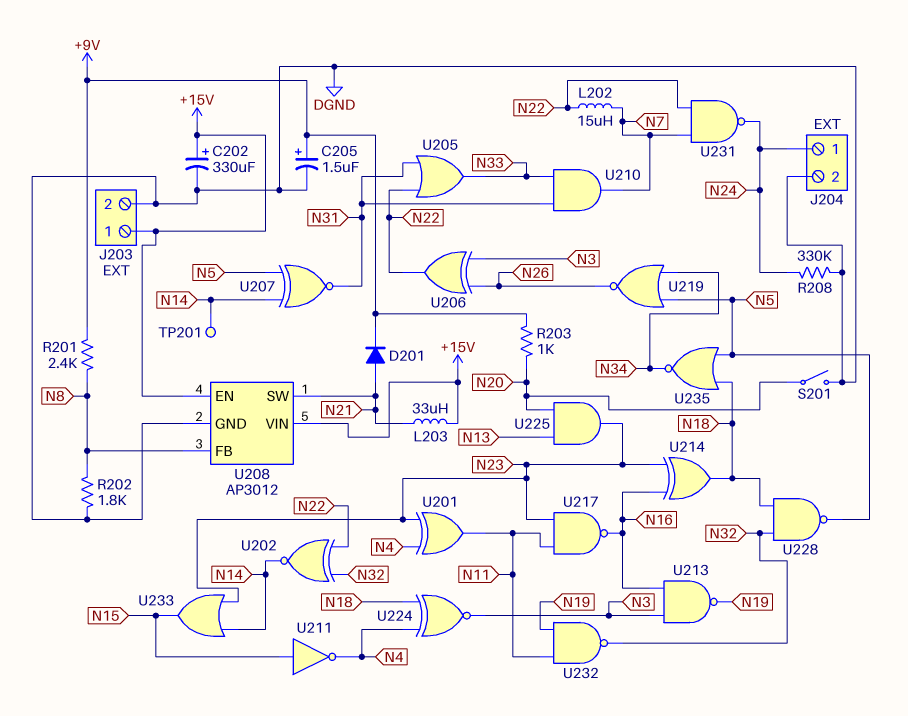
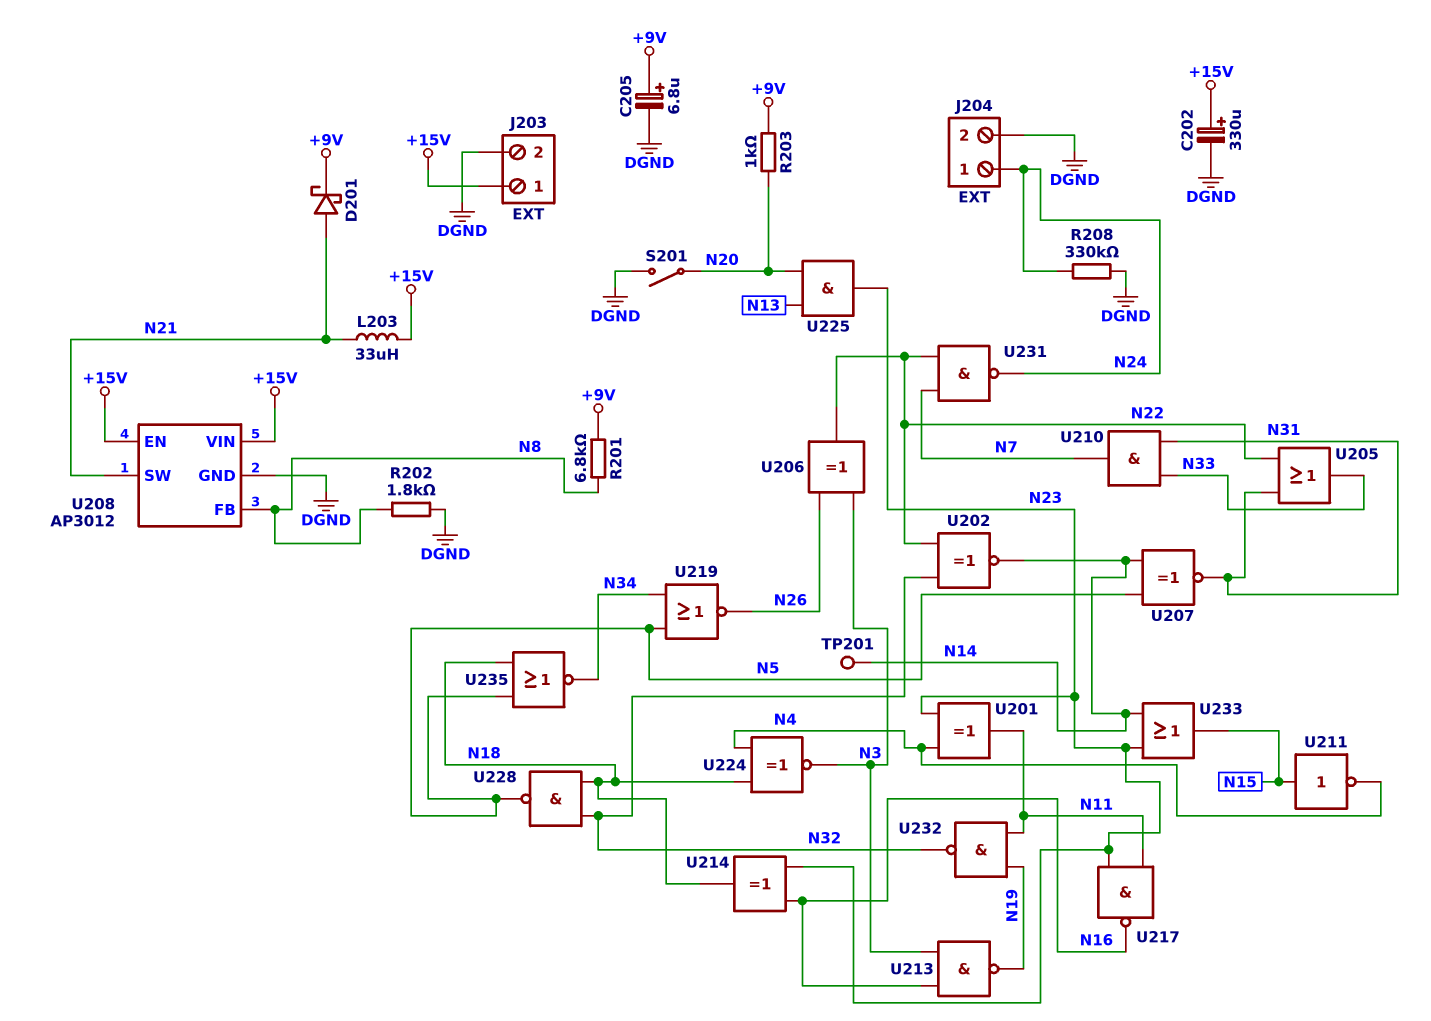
C205: 1.5uF (plus +9V, minus DGND) -> 6.8uF (plus +9V, minus DGND)
D201: diode (A N21, K +9V) -> schottky (A N21, K +9V)
L202: 15uH (N7, N22) -> none
R201: 2.4k (+9V, N8) -> 6.8k (+9V, N8)

